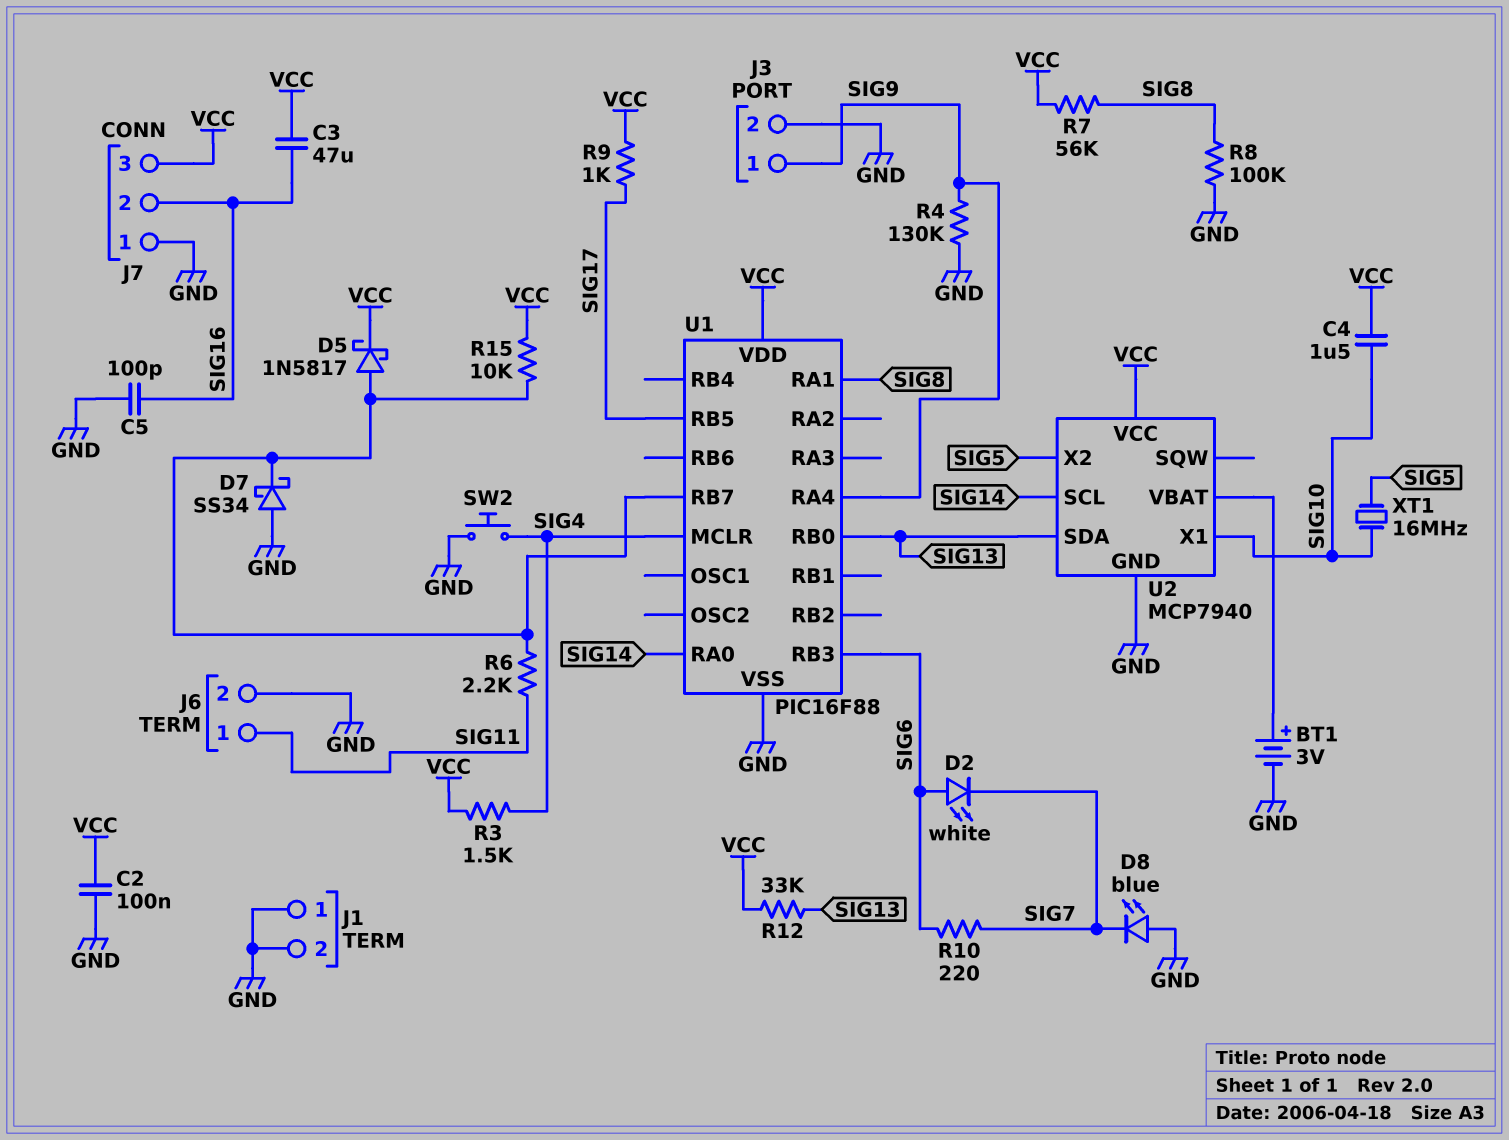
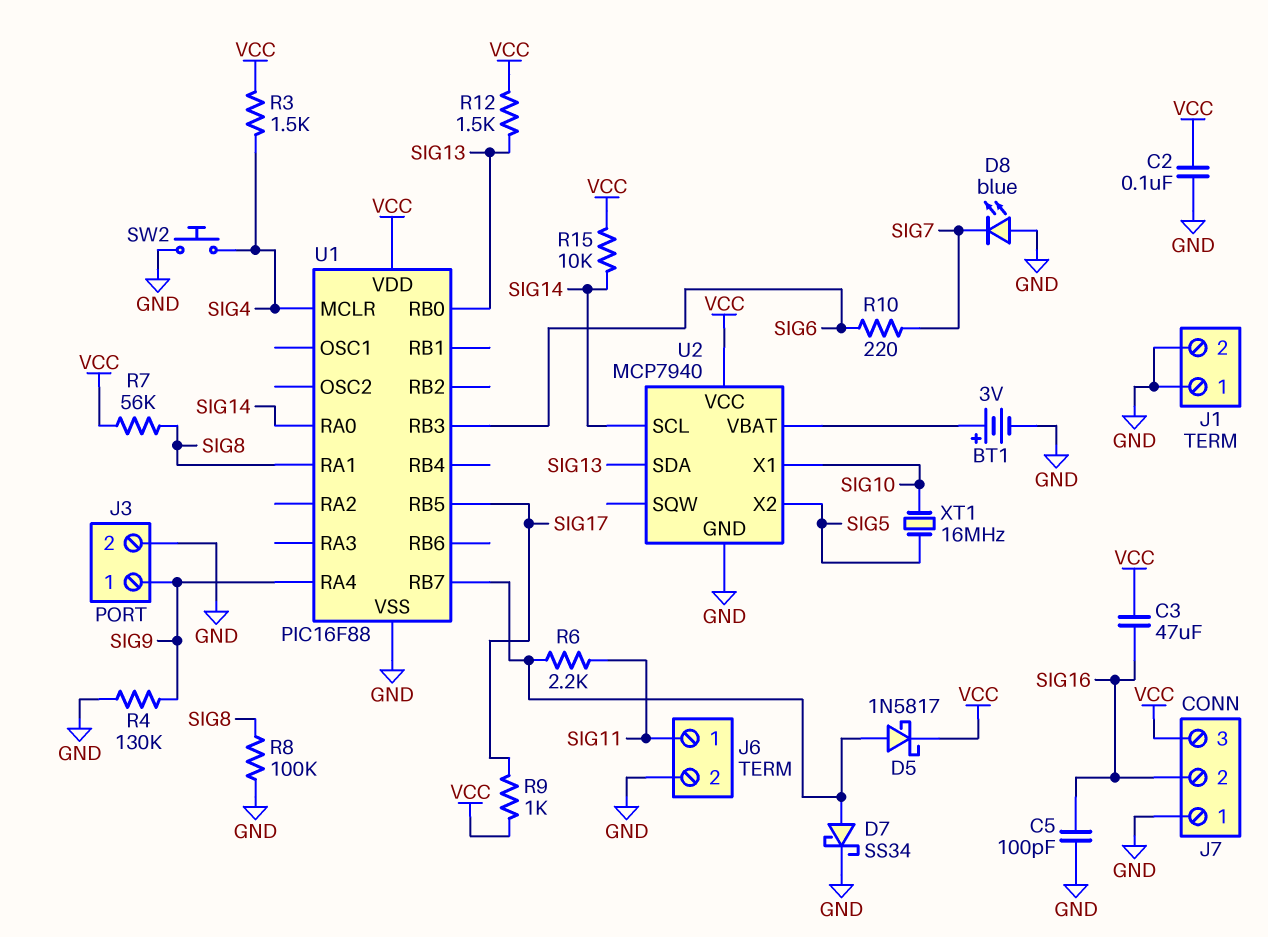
C4: 1.5uF (SIG10, VCC) -> none
D2: LED white (A SIG6, K SIG7) -> none
D7: schottky SS34 (A GND, K U1/RB7) -> schottky SS34 (A U1/RB7, K GND)
R12: 33k (SIG13, VCC) -> 1.5k (SIG13, VCC)
R15: 10k (U1/RB7, VCC) -> 10k (SIG14, VCC)

